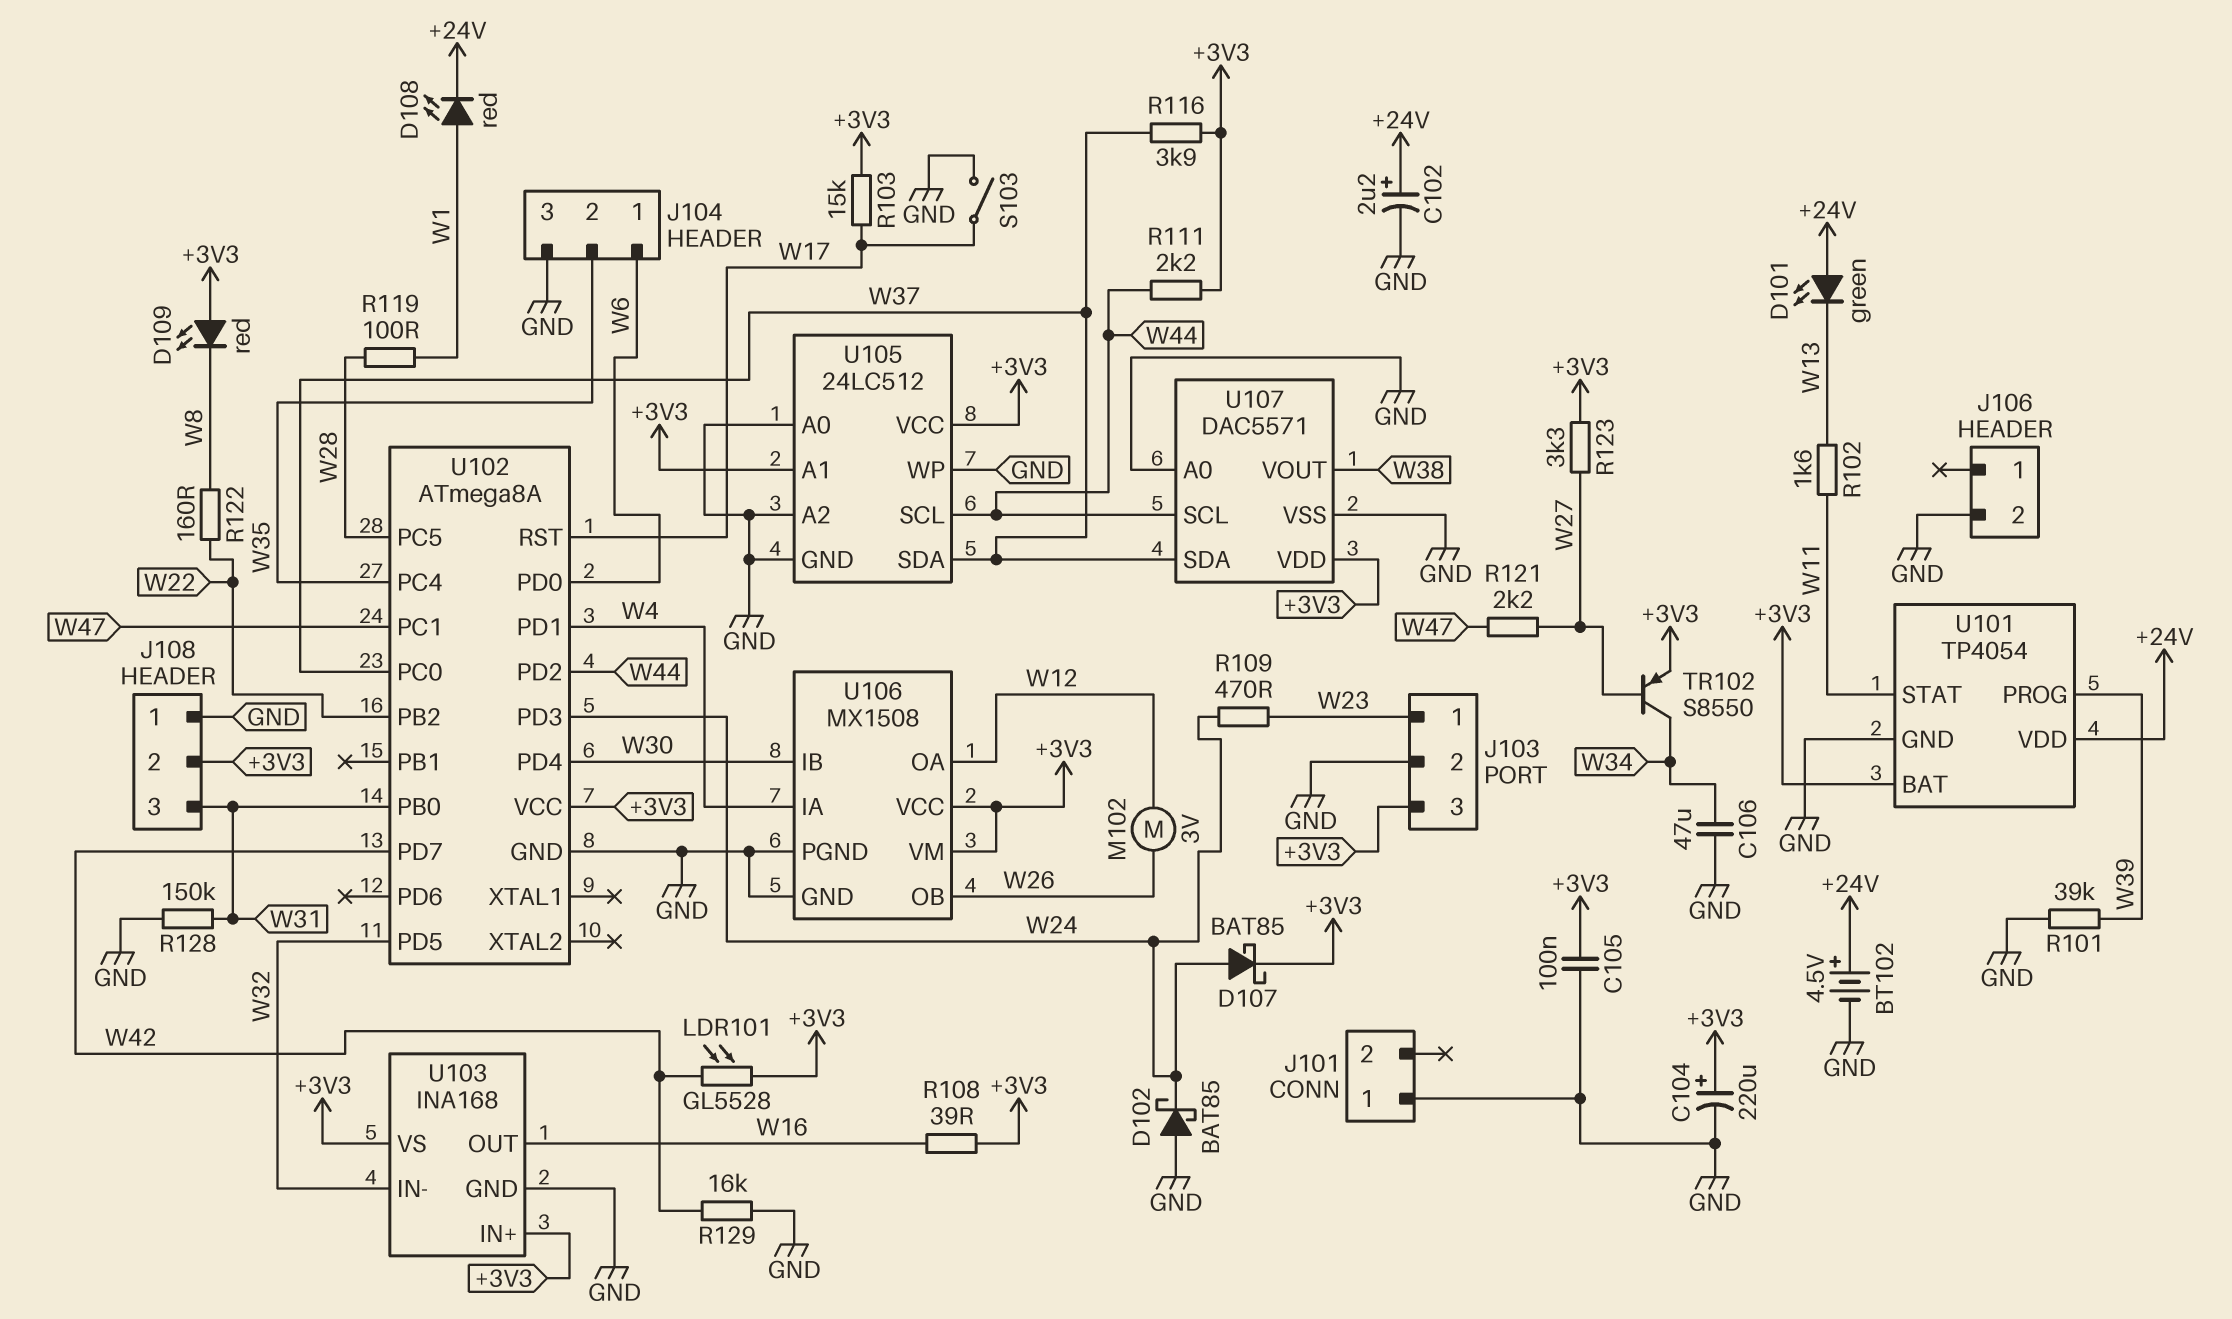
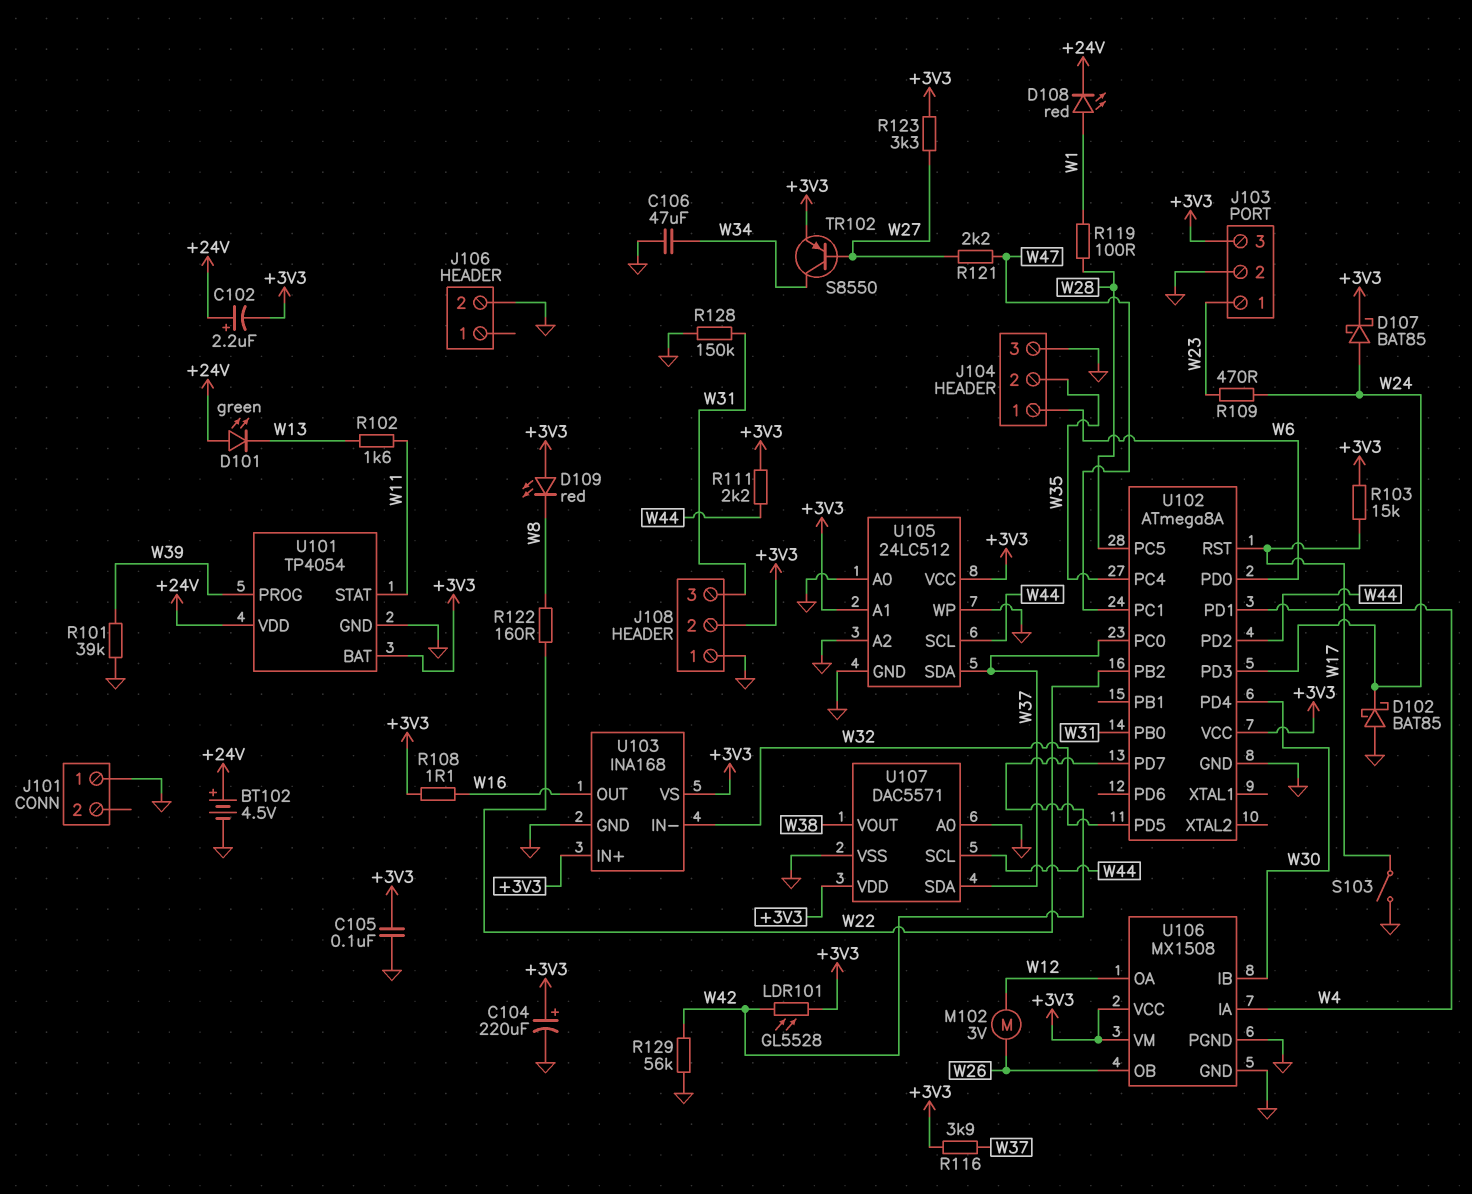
C102: 2.2uF (plus +24V, minus GND) -> 2.2uF (plus +24V, minus +3V3)
R108: 39 (+3V3, W16) -> 1.1 (+3V3, W16)
R129: 16k (GND, W42) -> 56k (GND, W42)

